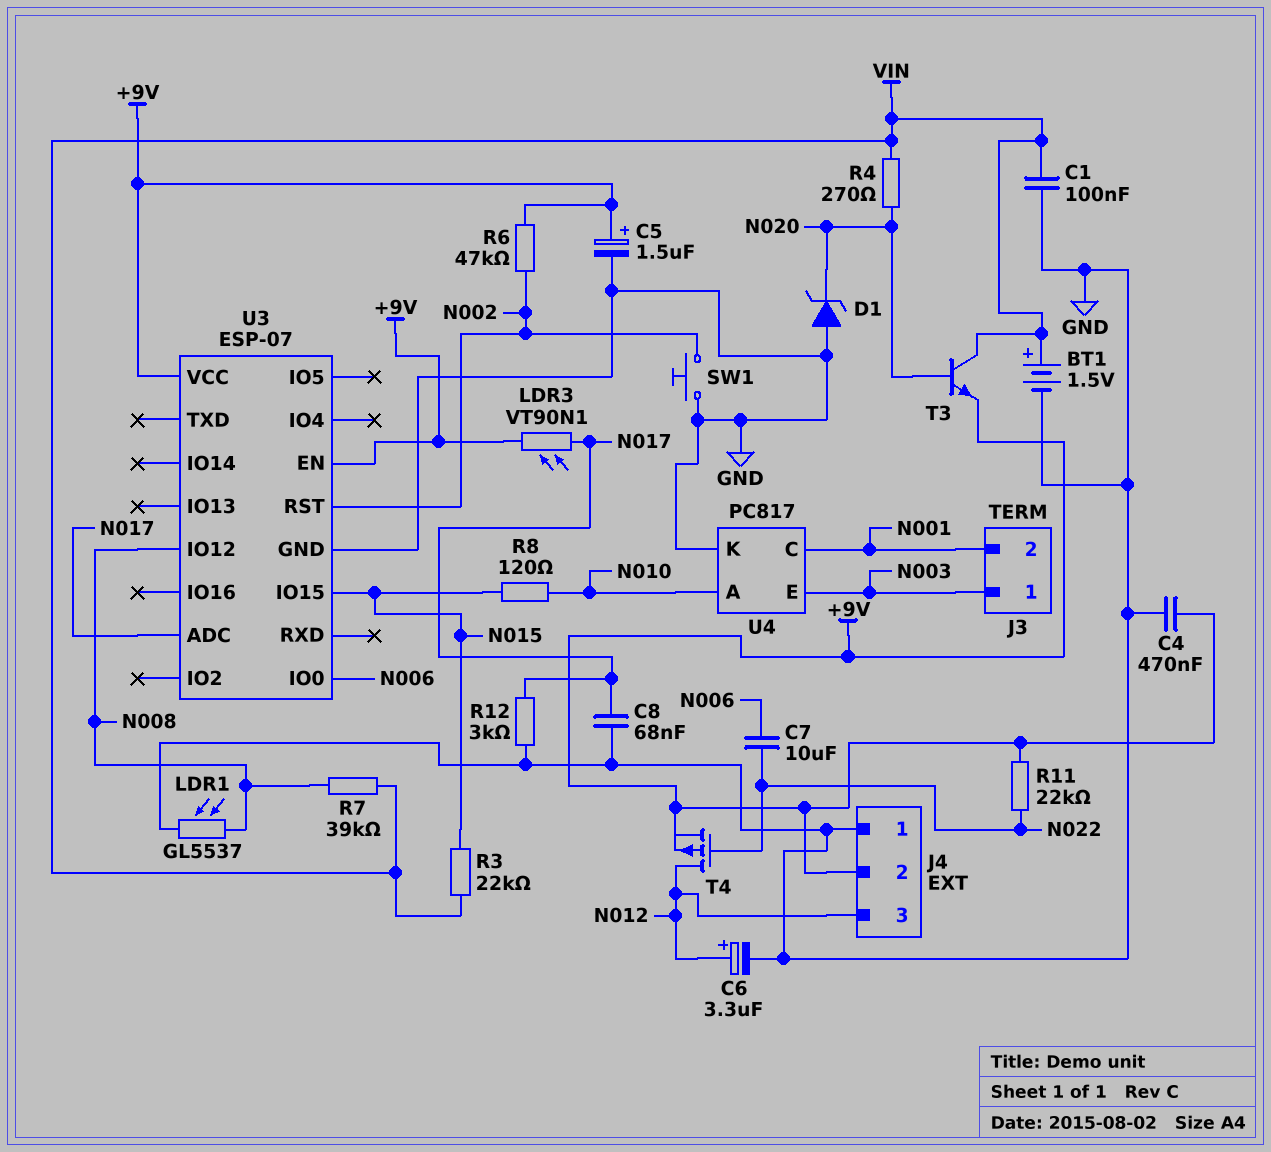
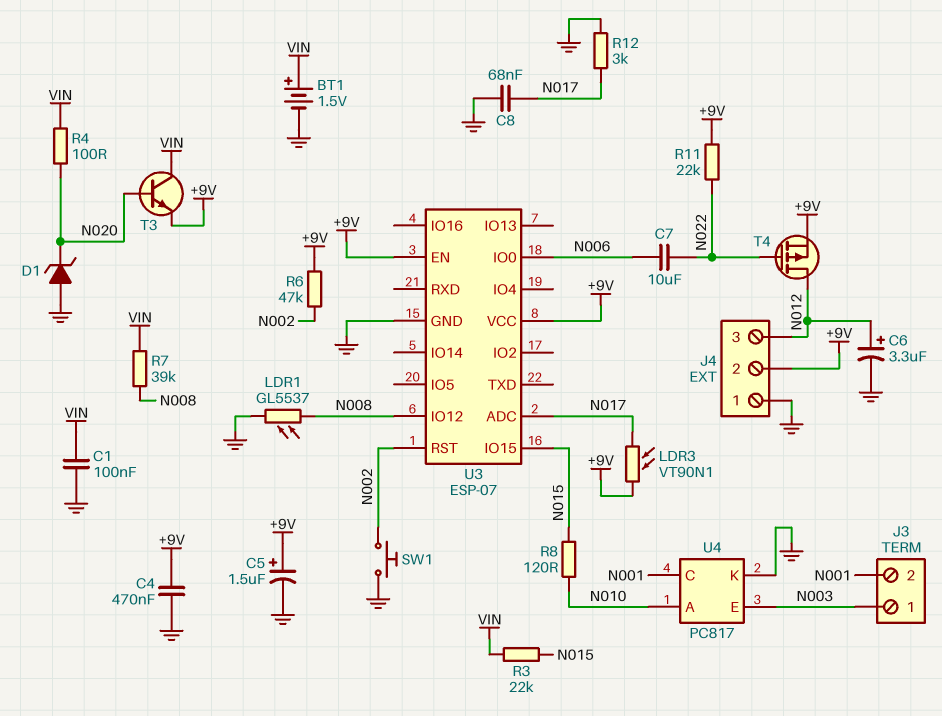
R4: 270 (N020, VIN) -> 100 (N020, VIN)

